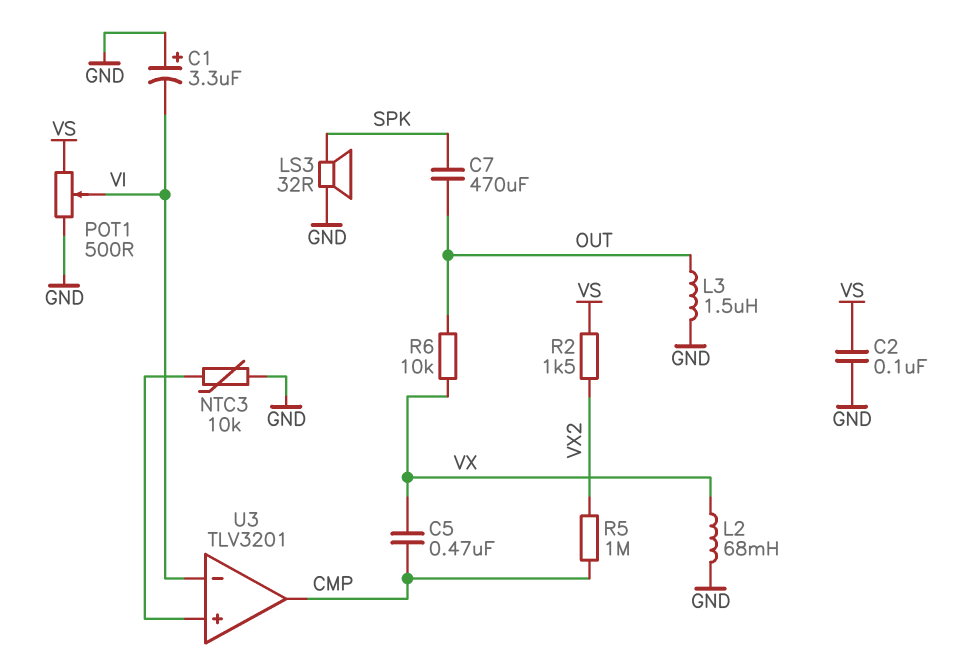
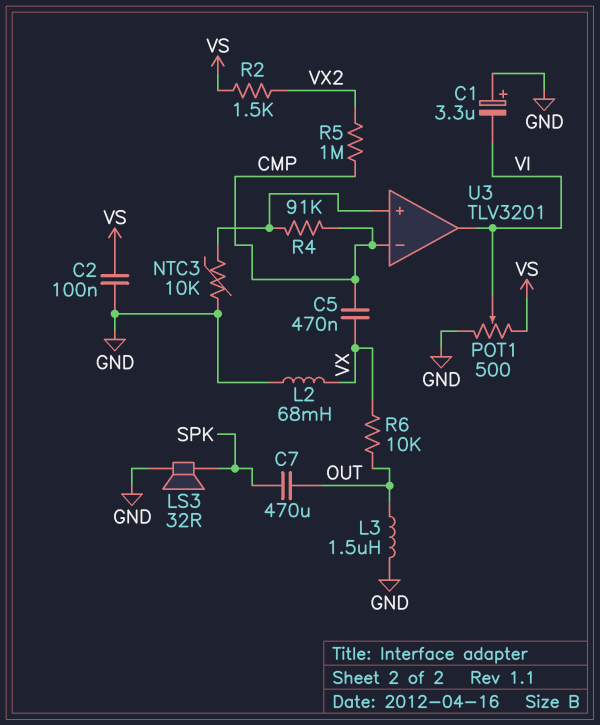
R4: none -> 91k (CMP, U3/in+)
U3 pin in-: VI -> CMP
U3 pin out: CMP -> VI

